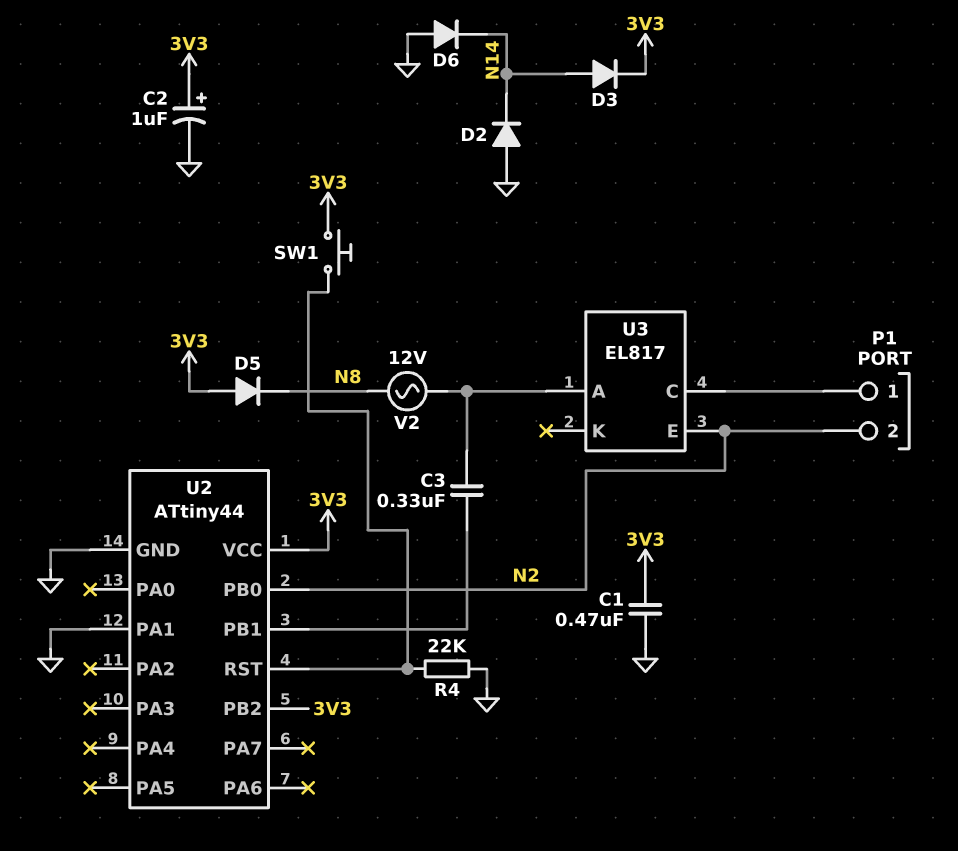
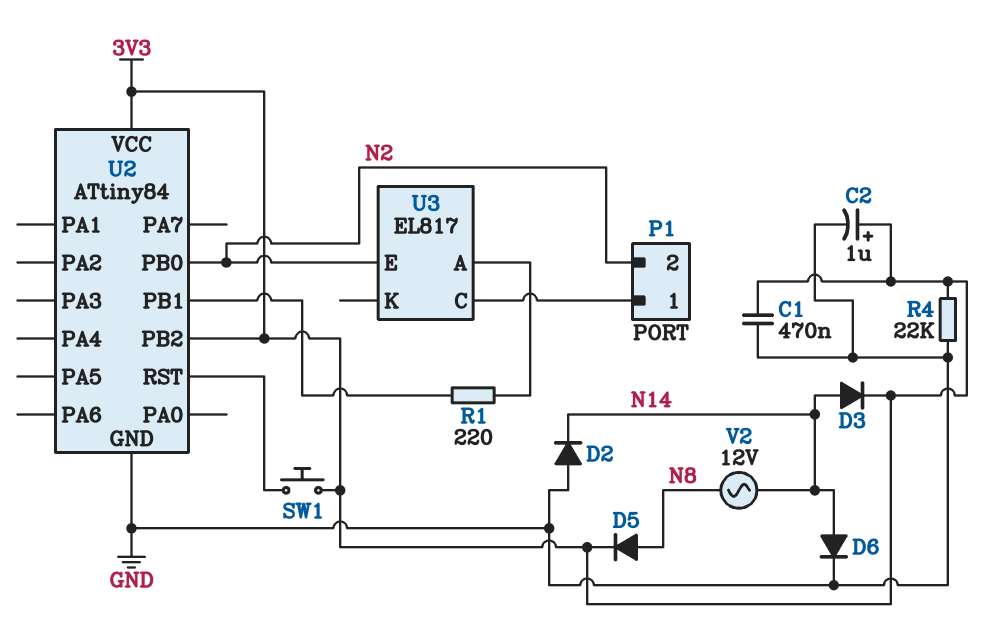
C3: 330nF (U2/PB1, U3/A) -> none
D5: diode (A 3V3, K N8) -> diode (A N8, K 3V3)
D6: diode (A GND, K N14) -> diode (A N14, K GND)
R1: none -> 220 (U2/PB1, U3/A)
R4: 22k (GND, U2/RST) -> 22k (3V3, GND)
U2: ATtiny44 -> ATtiny84
U2 pin PA1: GND -> none
V2: AC 12V (N8, U3/A) -> AC 12V (N8, N14)

